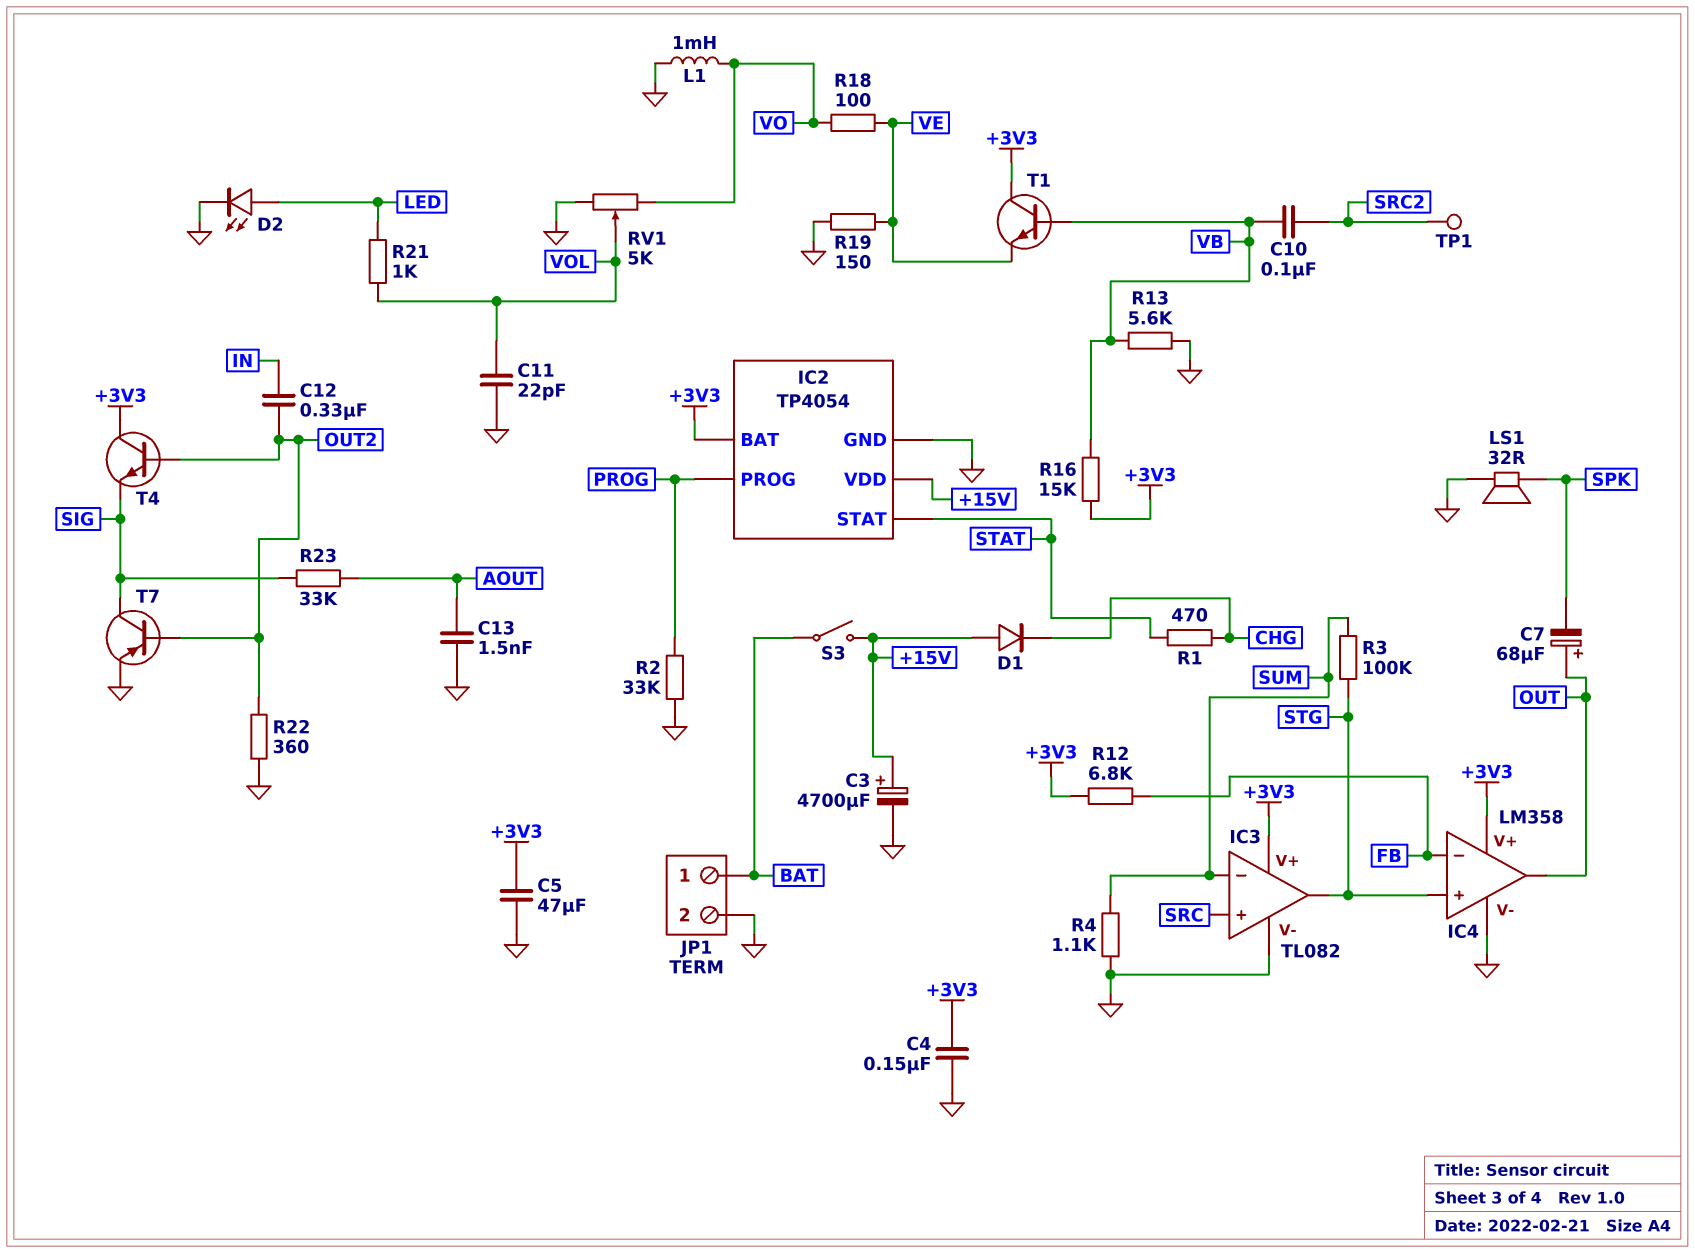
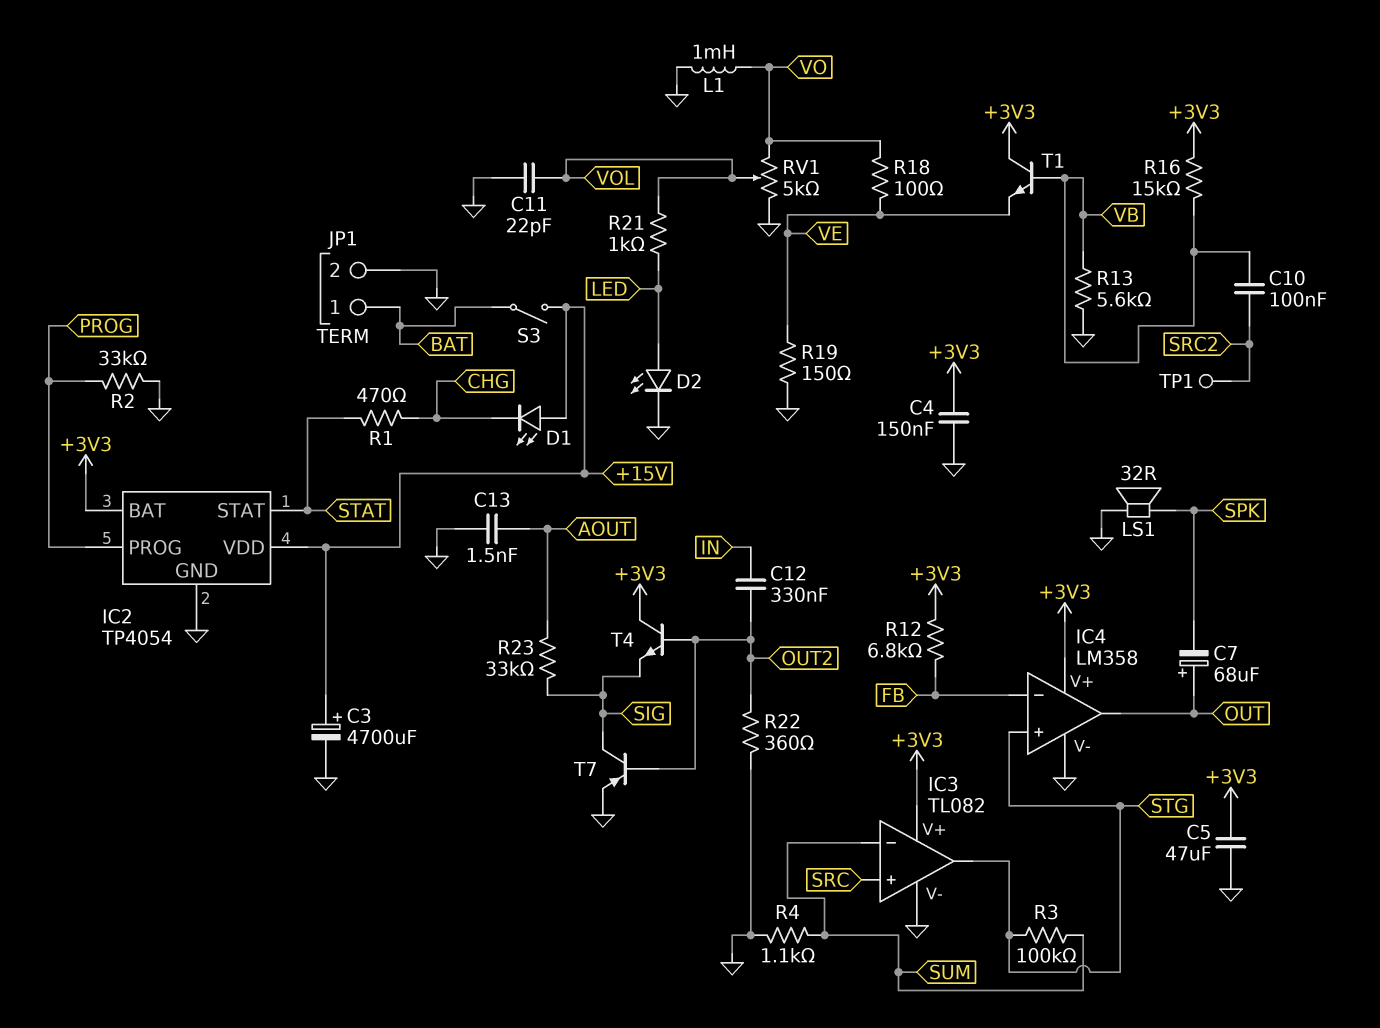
D1: diode (A +15V, K CHG) -> LED (A +15V, K CHG)

